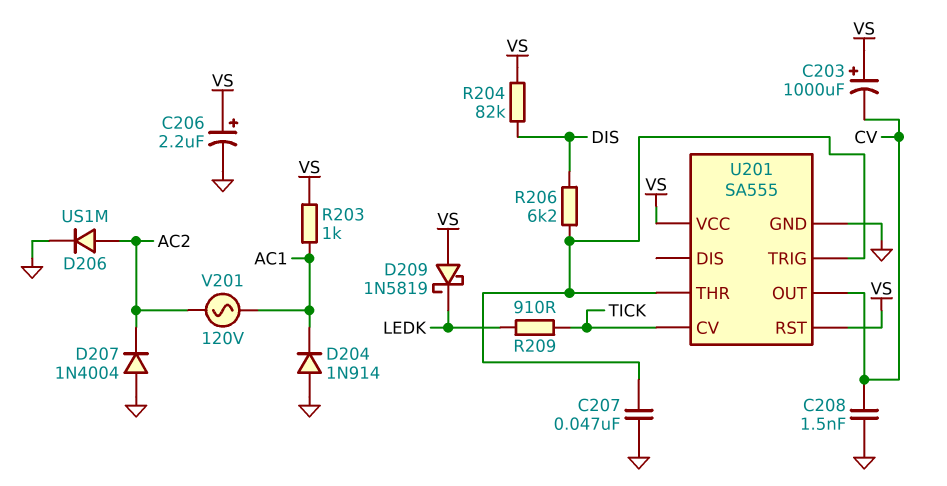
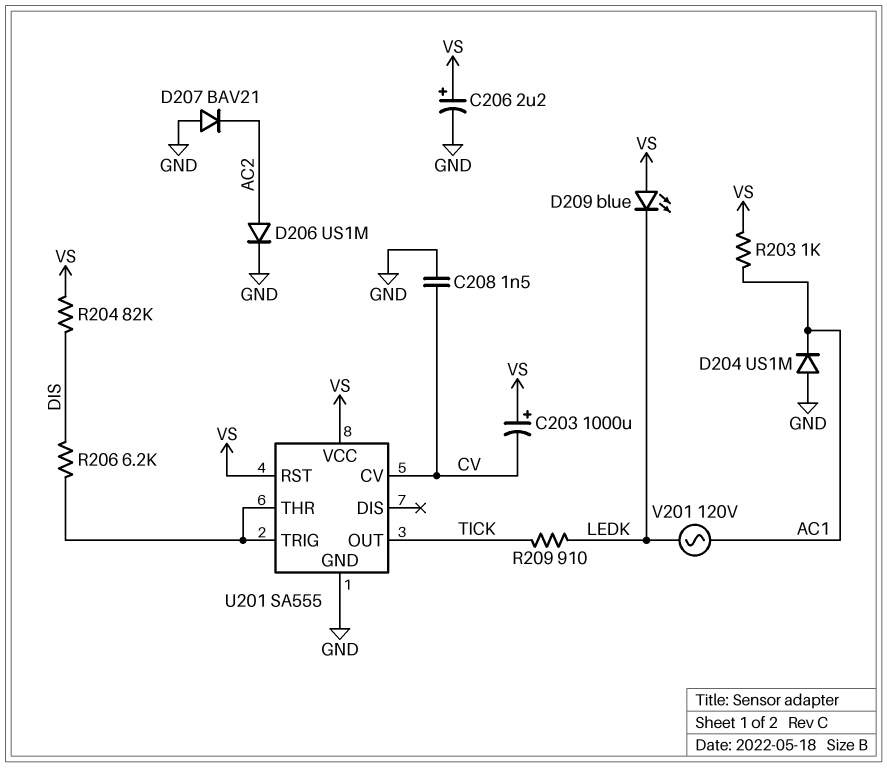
C207: 47nF (GND, U201/THR) -> none
D204: diode 1N914 (A GND, K AC1) -> diode US1M (A GND, K AC1)
D207: diode 1N4004 (A GND, K AC2) -> diode BAV21 (A GND, K AC2)
D209: schottky 1N5819 (A VS, K LEDK) -> LED blue (A VS, K LEDK)
U201 pin CV: TICK -> CV
U201 pin OUT: CV -> TICK
V201: AC 120V (AC1, AC2) -> AC 120V (AC1, LEDK)

